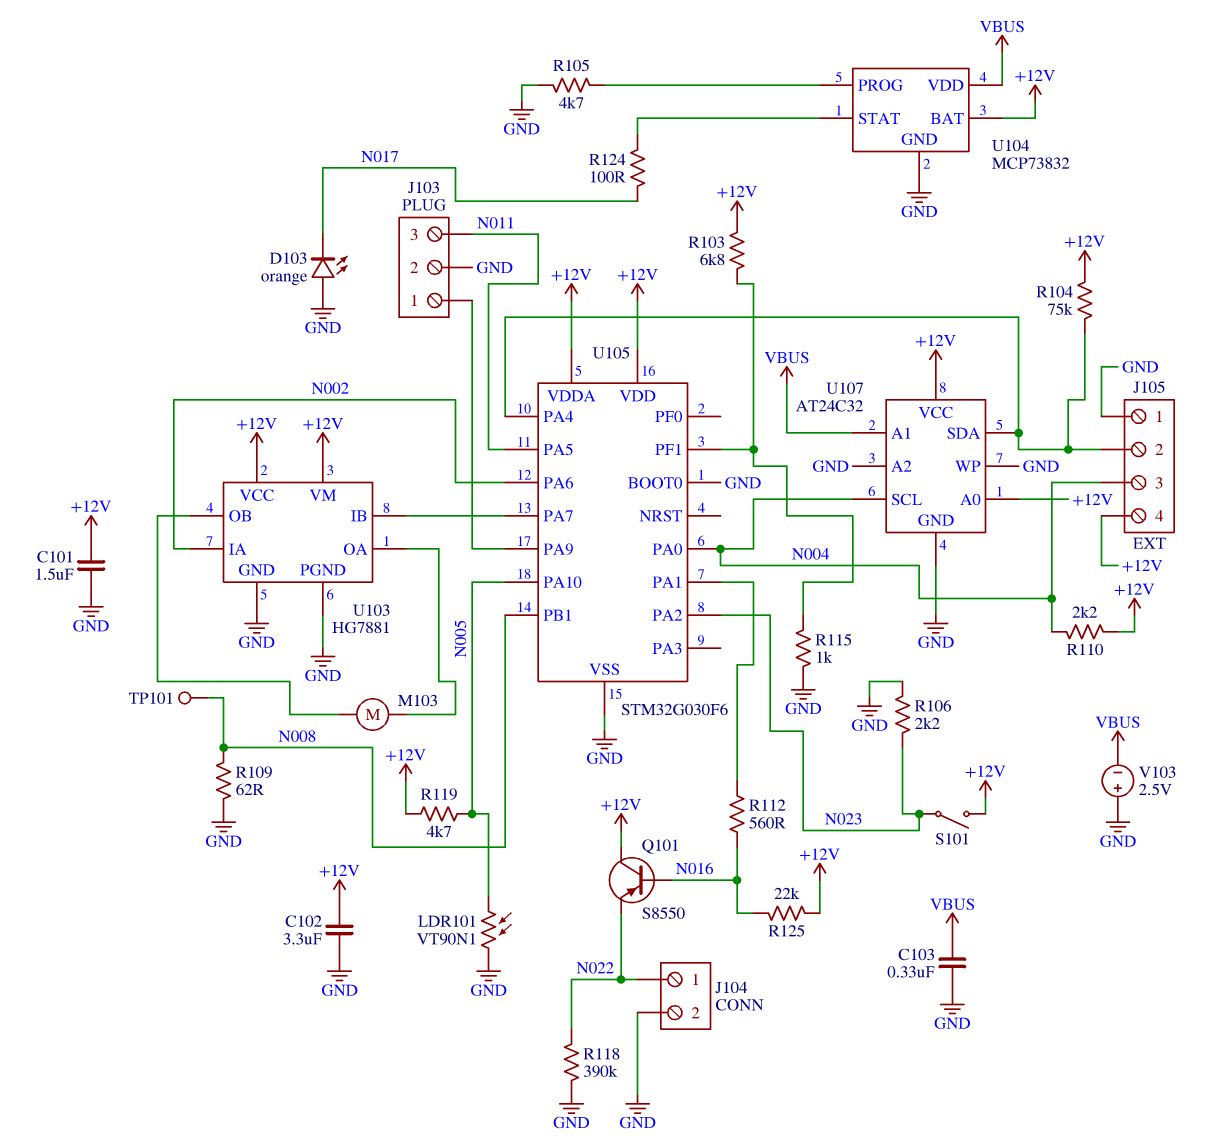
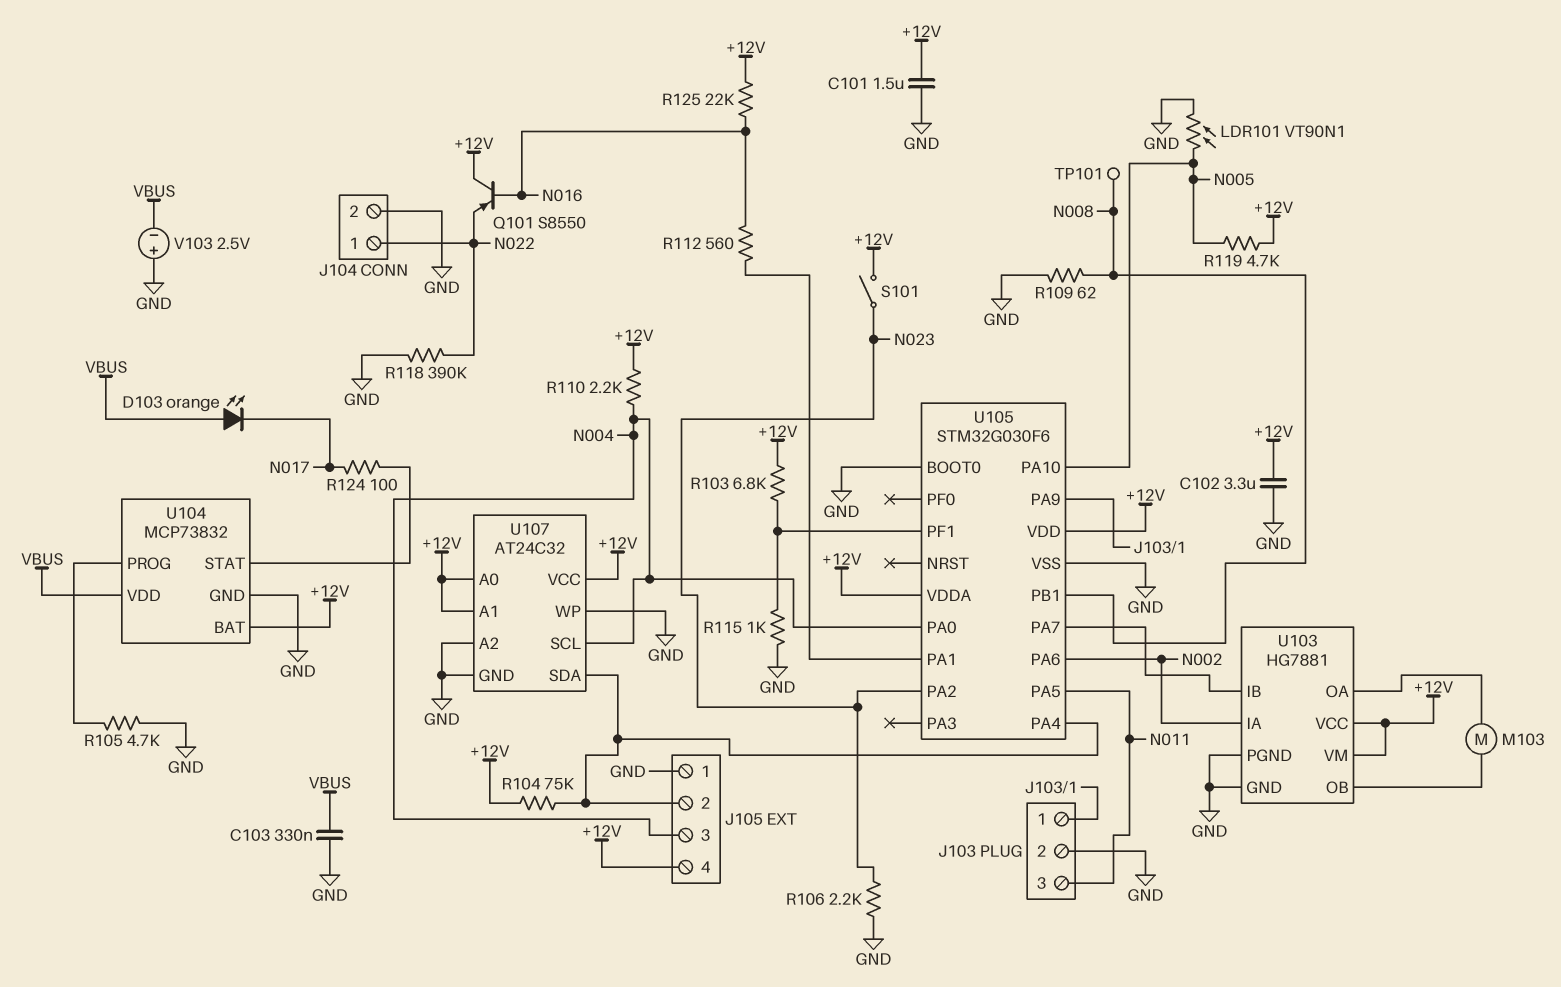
D103: LED orange (A GND, K N017) -> LED orange (A VBUS, K N017)
U107 pin A1: VBUS -> +12V

